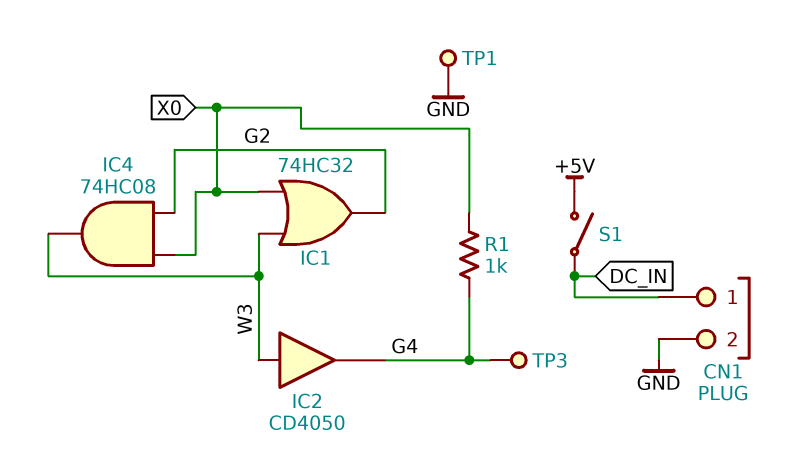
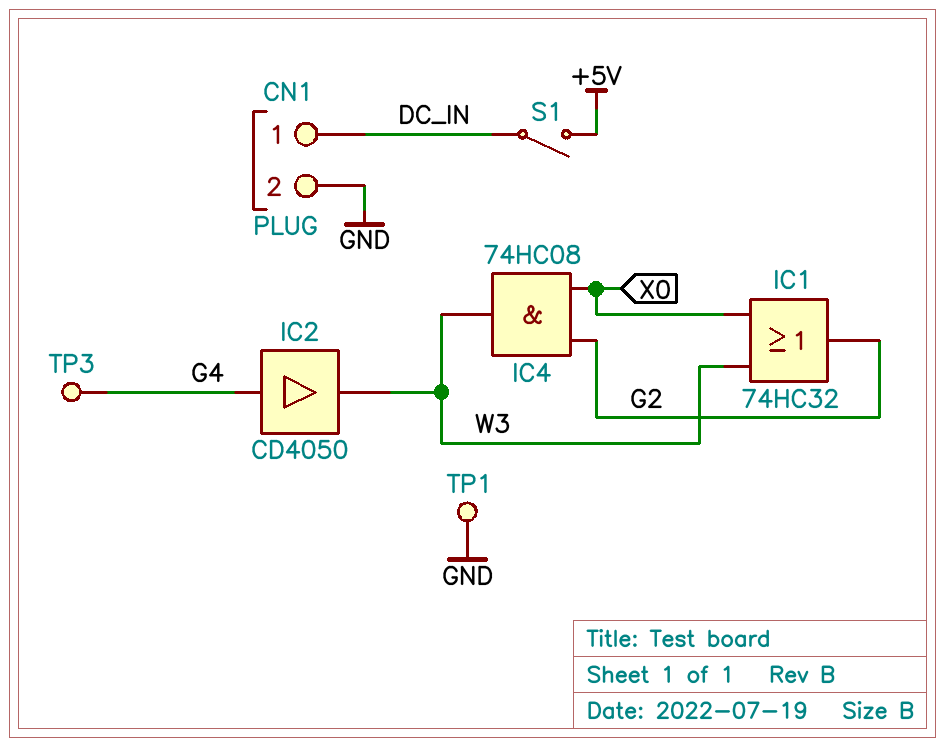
IC2: buffer CD4050 (in W3, out G4) -> buffer CD4050 (in G4, out W3)
R1: 1k (G4, X0) -> none

